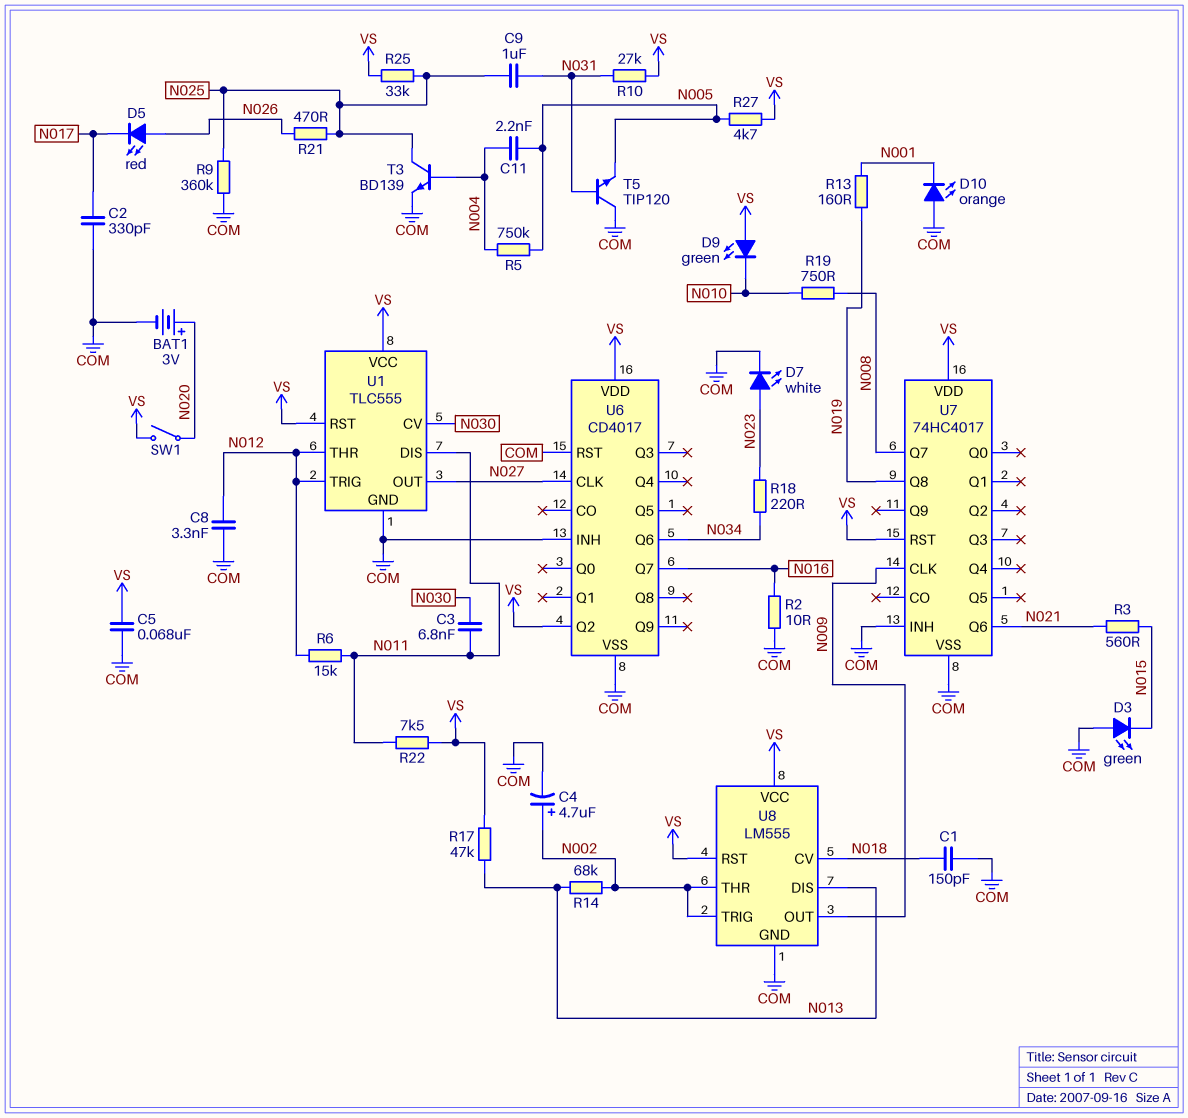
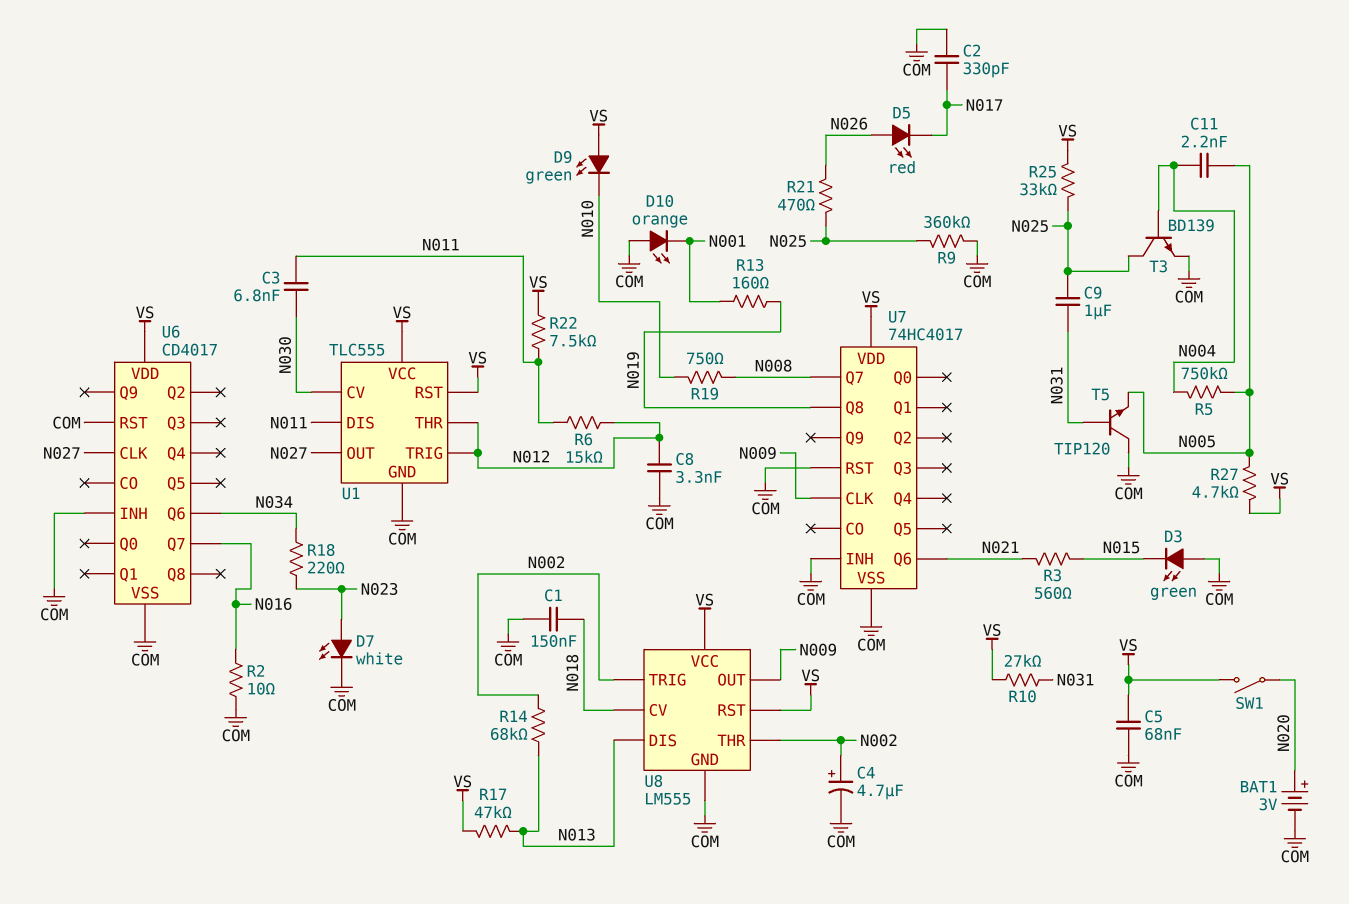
C1: 150pF (COM, N018) -> 150nF (COM, N018)
U6 pin Q2: VS -> none
U7 pin RST: VS -> COM

